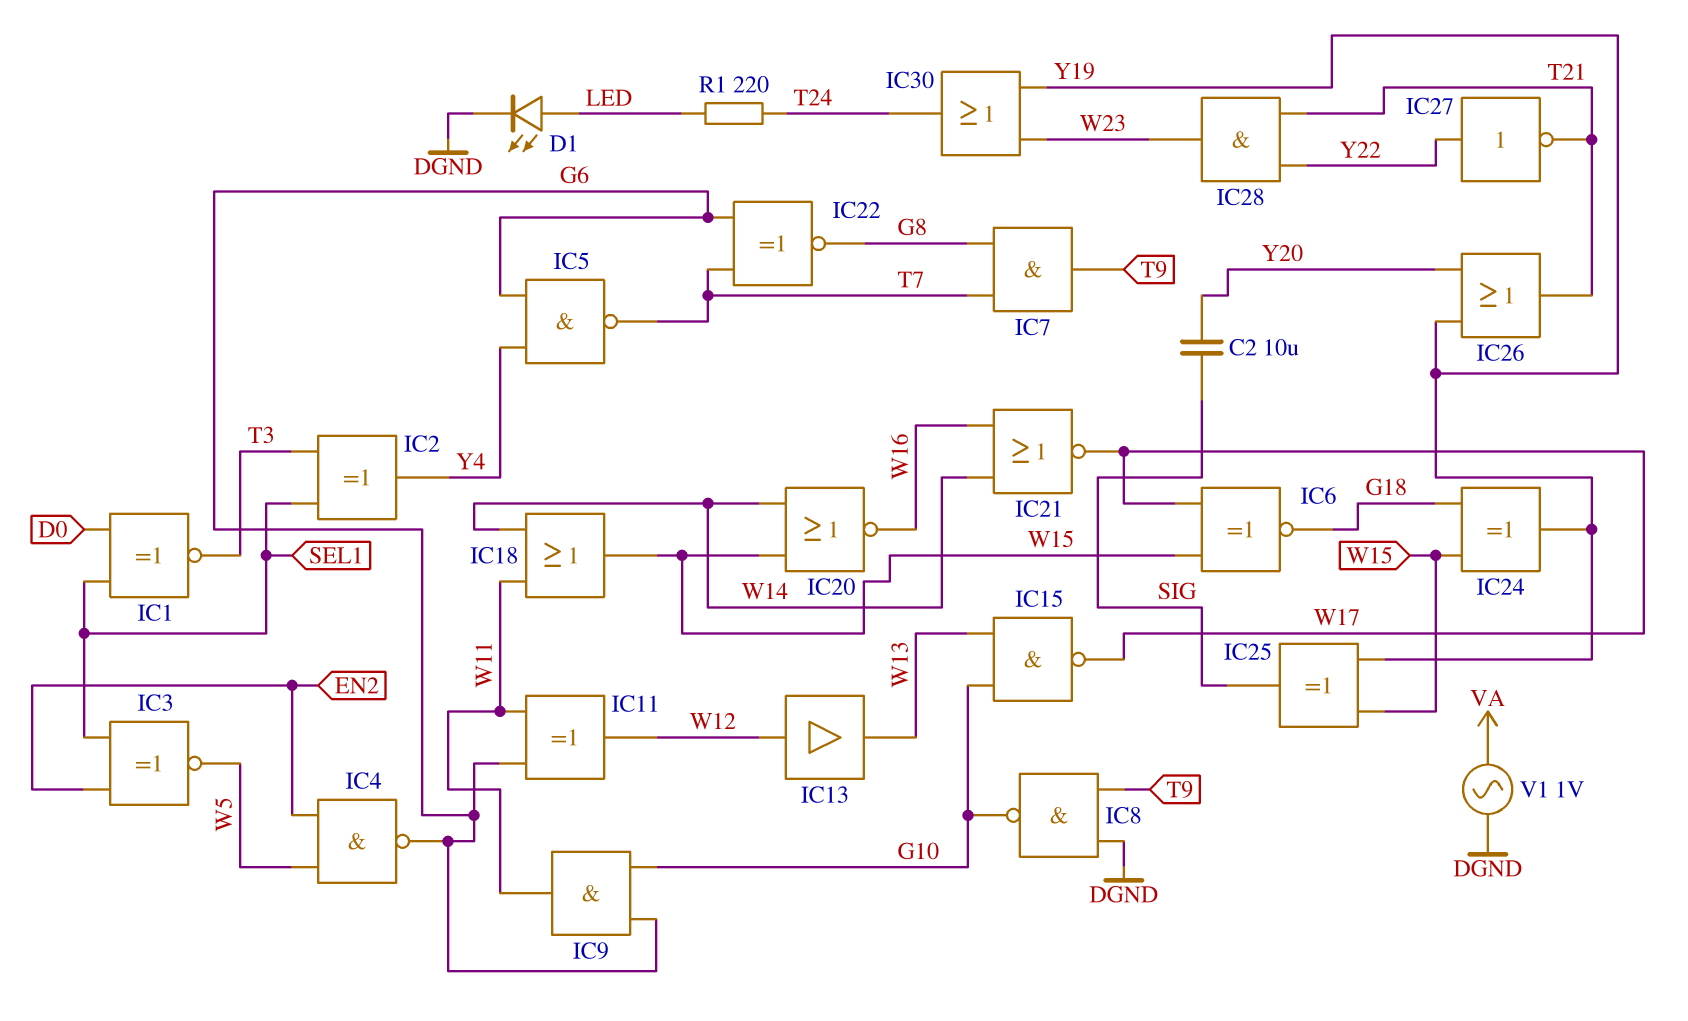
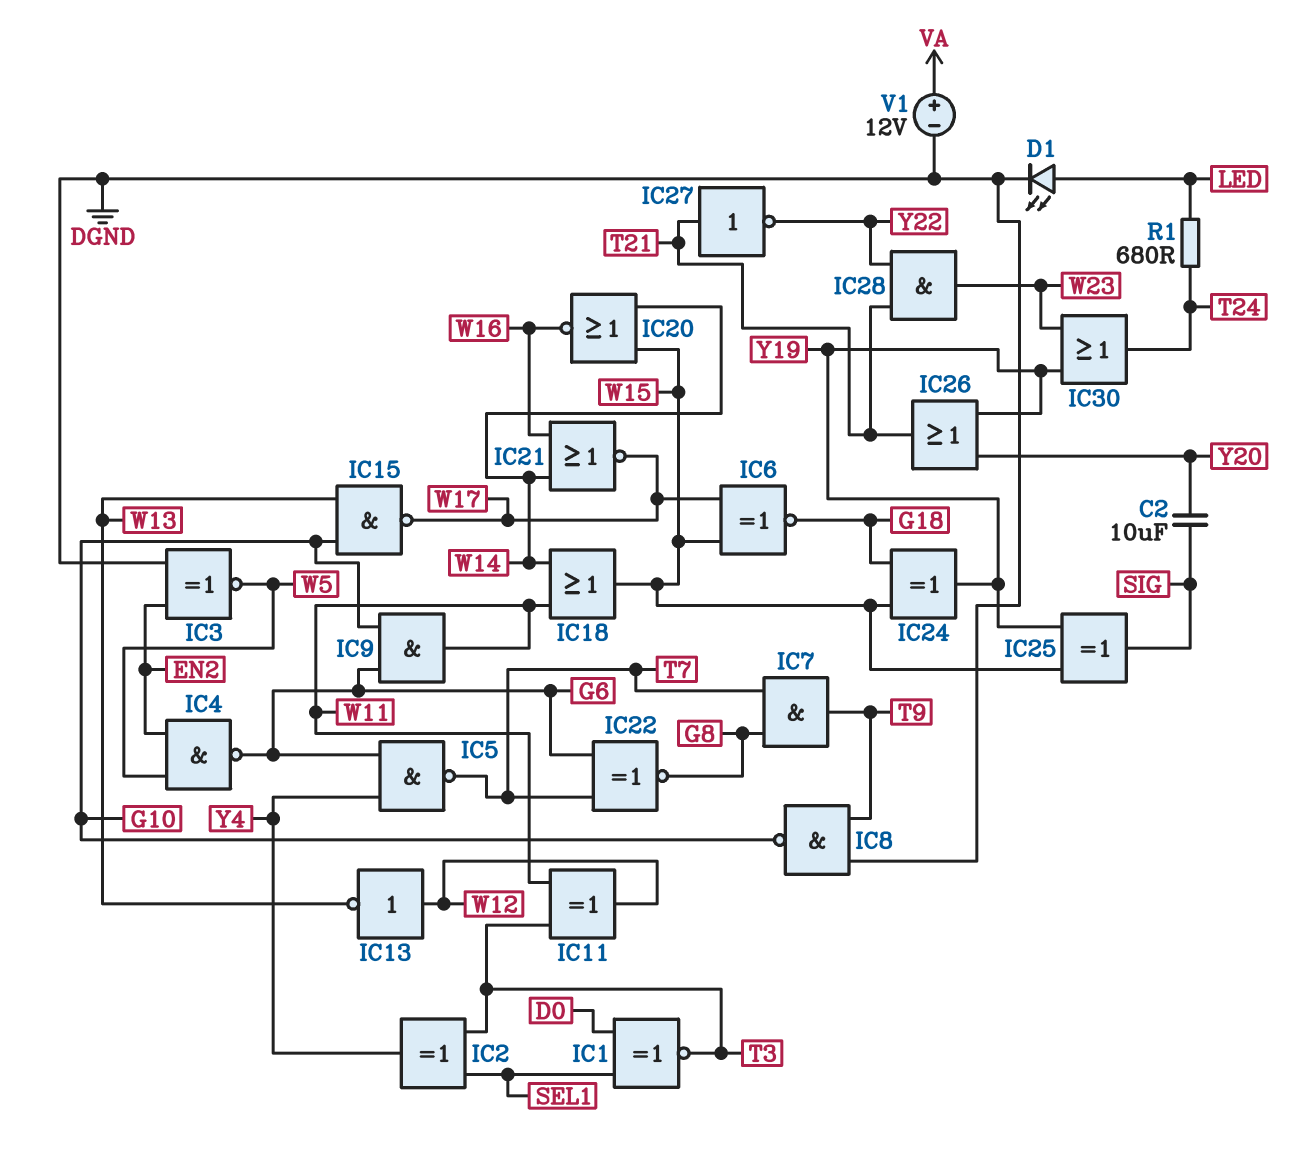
IC3: XNOR (in EN2, in SEL1, out W5) -> XNOR (in DGND, in EN2, out W5)
IC11: XOR (in G6, in W11, out W12) -> XOR (in T3, in W11, out W12)
IC13: buffer (in W12, out W13) -> NOT (in W12, out W13)
IC27: NOT (in Y22, out T21) -> NOT (in T21, out Y22)
R1: 220 (LED, T24) -> 680 (LED, T24)
V1: AC 1V (DGND, VA) -> 12V (plus VA, minus DGND)

